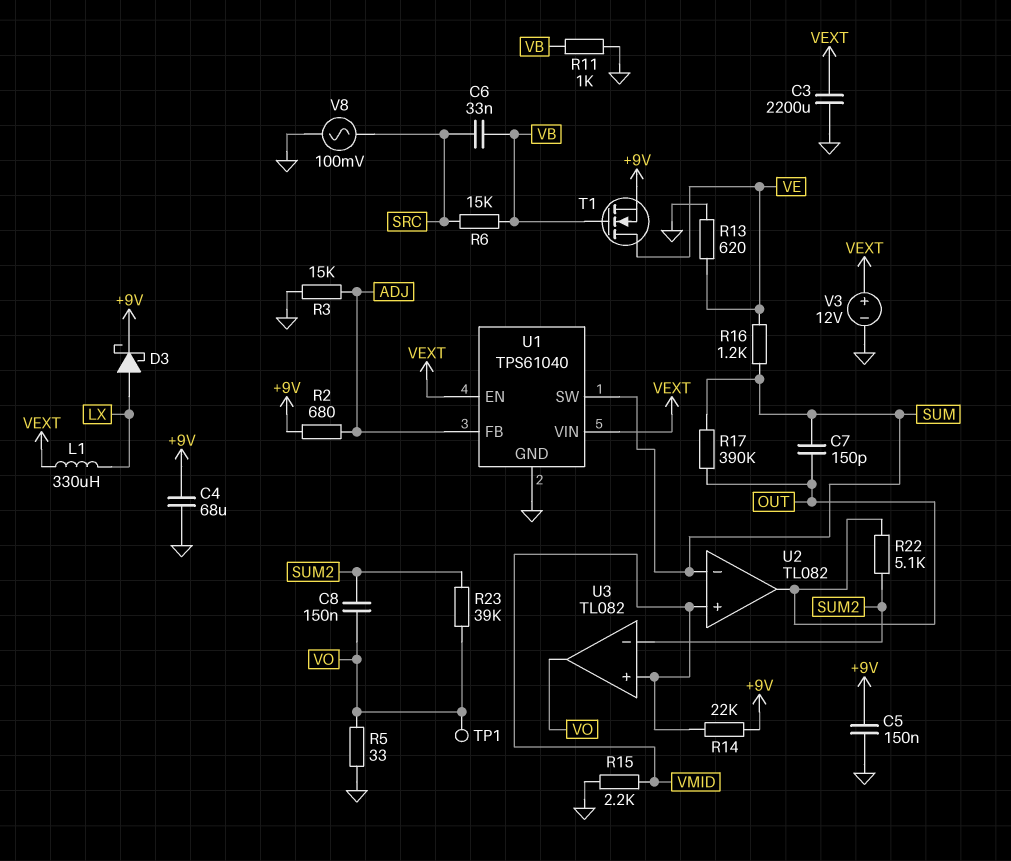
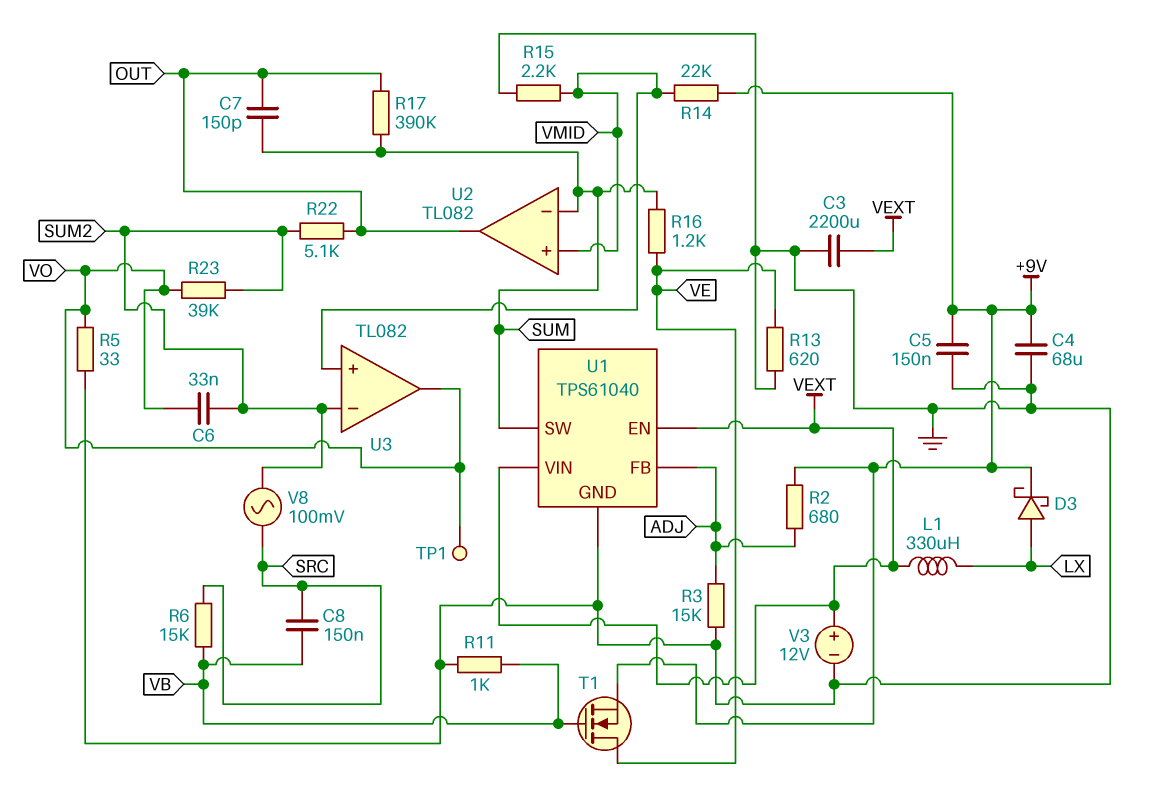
C6: 33nF (SRC, VB) -> 33nF (SUM2, VO)
C8: 150nF (SUM2, VO) -> 150nF (SRC, VB)
V8: AC 100mV (GND, SRC) -> AC 100mV (SRC, SUM2)

